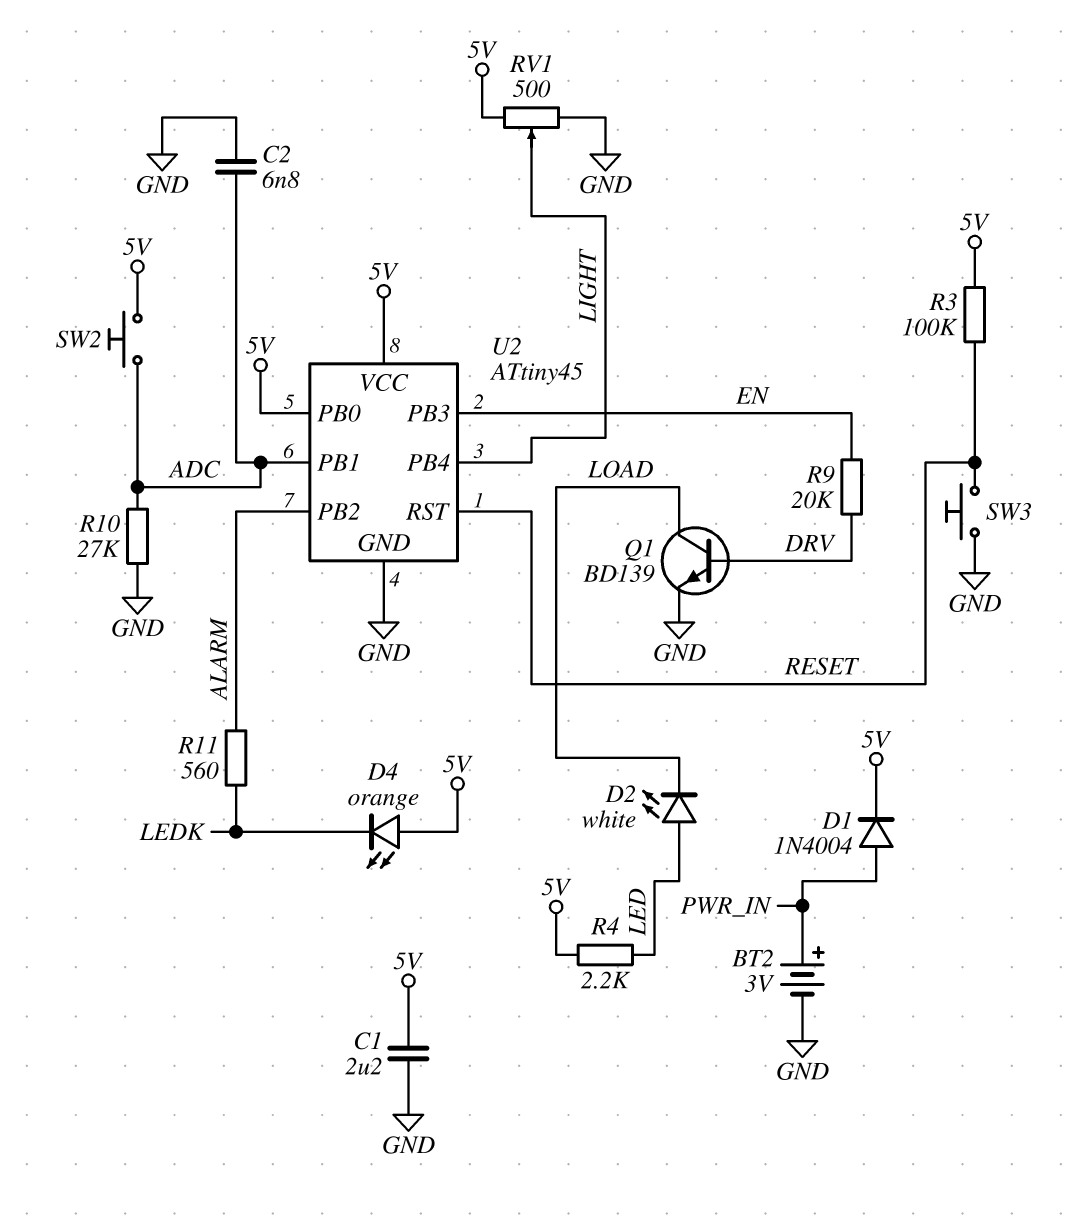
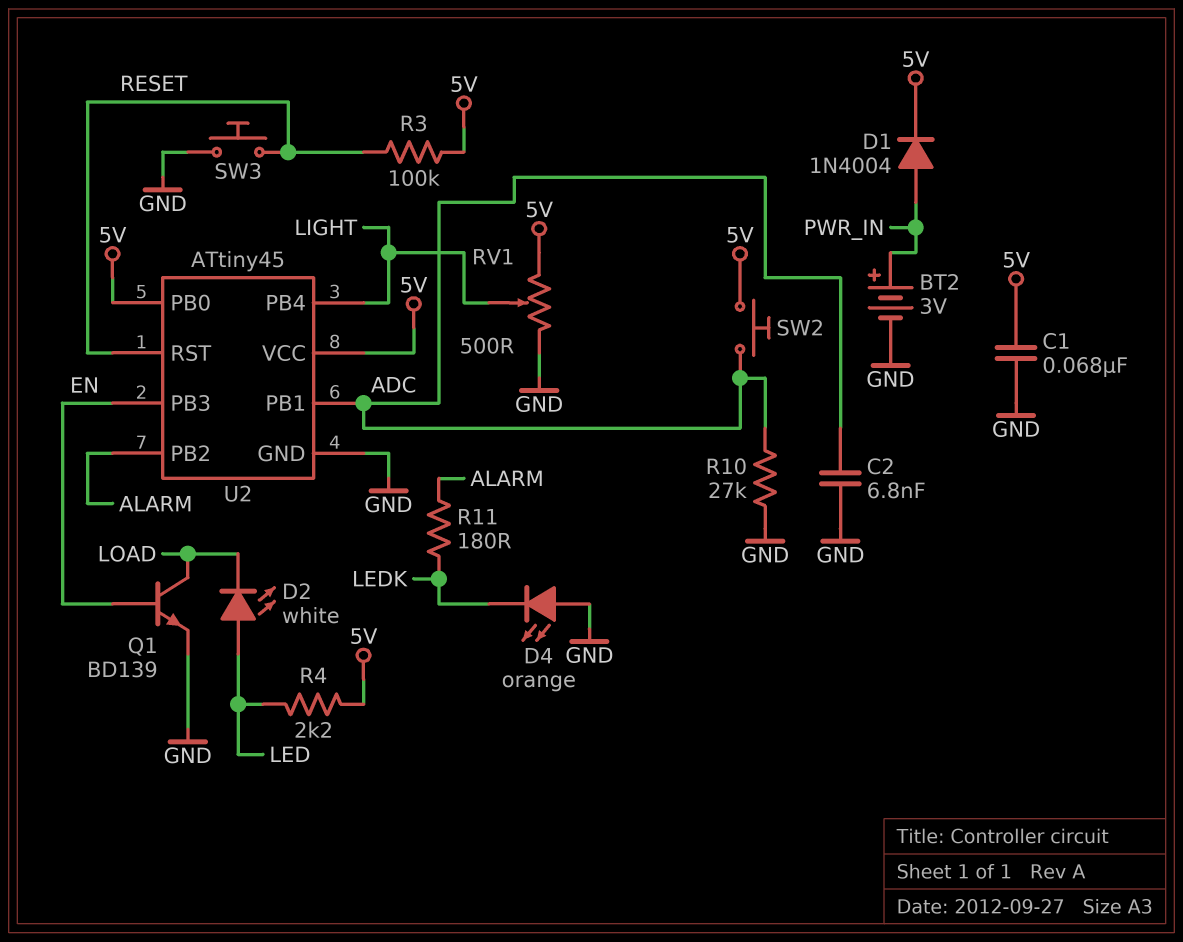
C1: 2.2uF (5V, GND) -> 68nF (5V, GND)
D4: LED orange (A 5V, K LEDK) -> LED orange (A GND, K LEDK)
Q1: NPN BD139 (B DRV, C LOAD, E GND) -> NPN BD139 (B EN, C LOAD, E GND)
R9: 20k (DRV, EN) -> none
R11: 560 (ALARM, LEDK) -> 180 (ALARM, LEDK)

